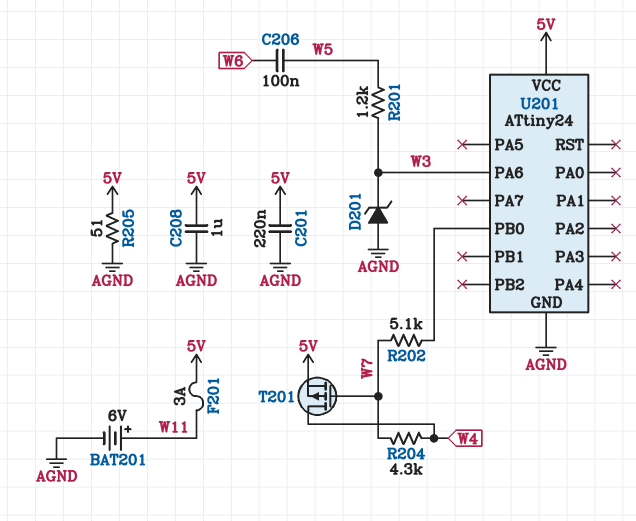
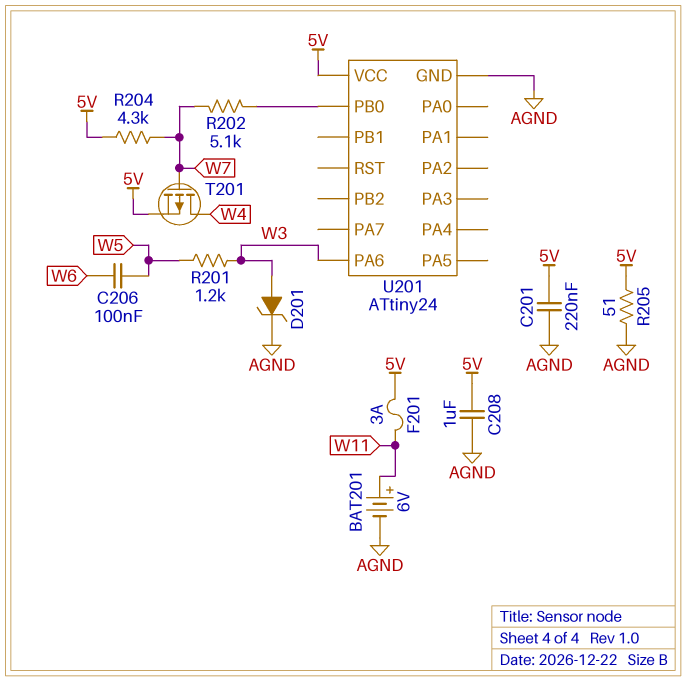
D201: zener (A AGND, K W3) -> zener (A W3, K AGND)
R204: 4.3k (W4, W7) -> 4.3k (5V, W7)

